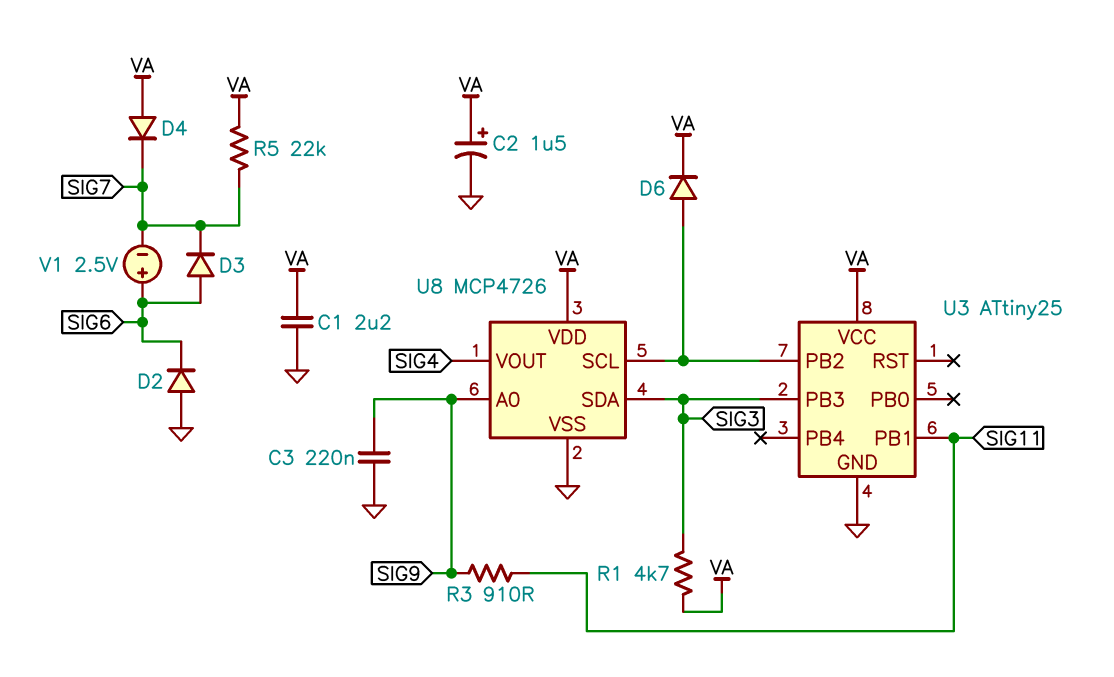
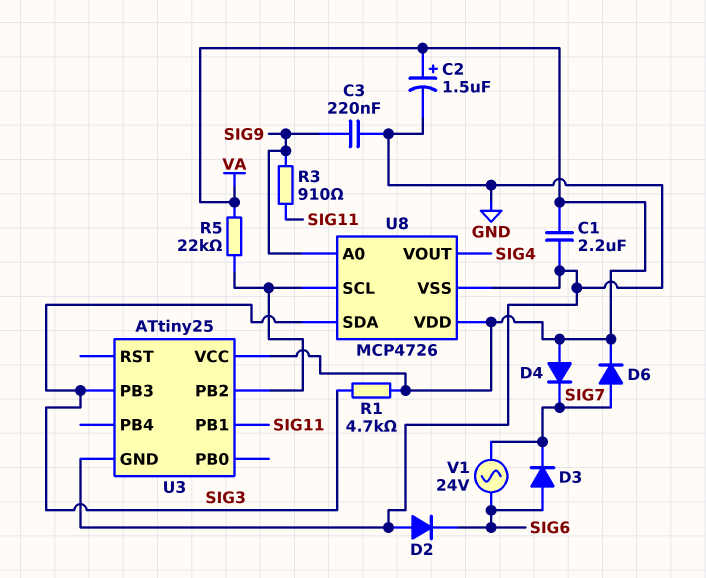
D6: diode (A U3/PB2, K VA) -> diode (A SIG7, K VA)
R5: 22k (SIG7, VA) -> 22k (U3/PB2, VA)
V1: 2.5V (plus SIG6, minus SIG7) -> AC 24V (SIG6, SIG7)

